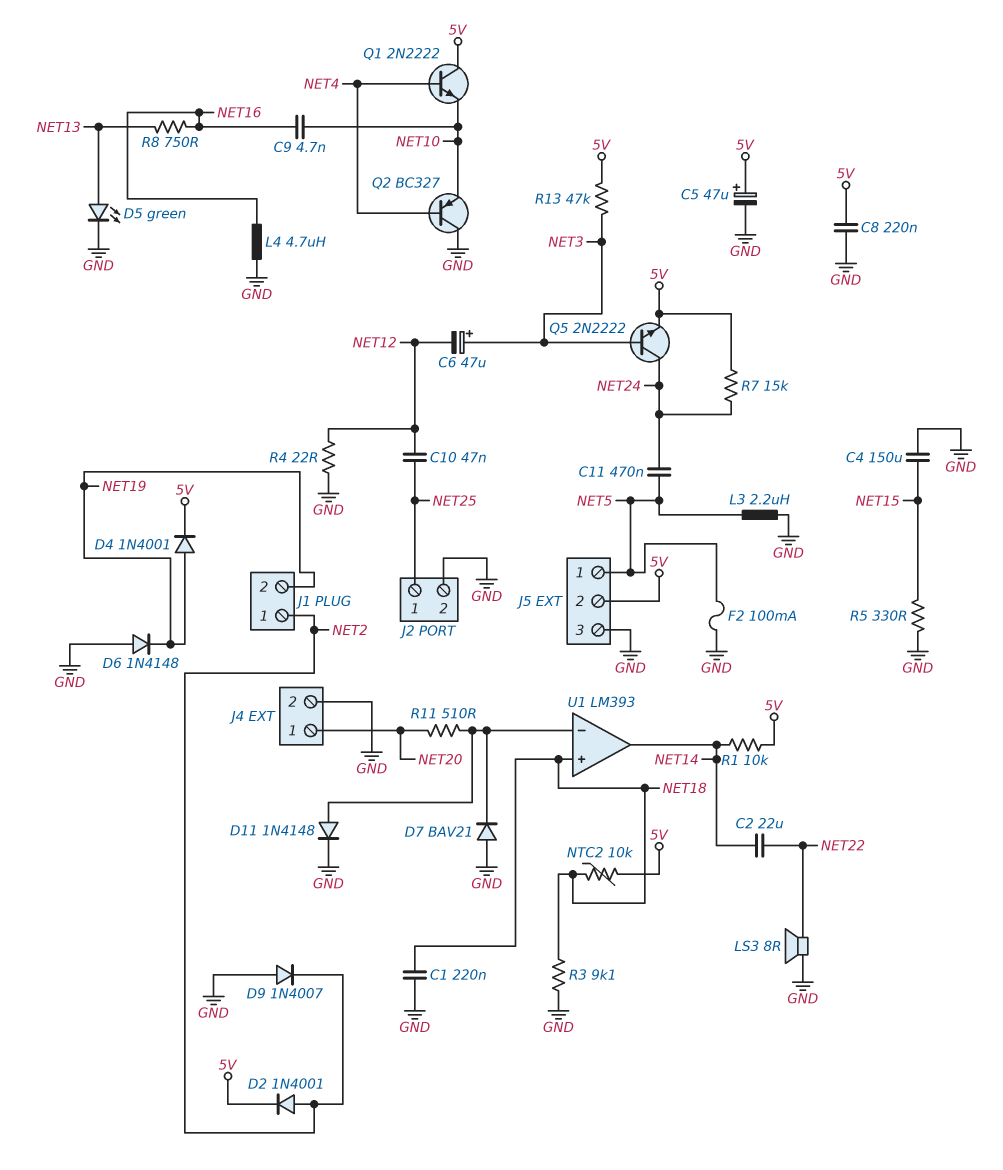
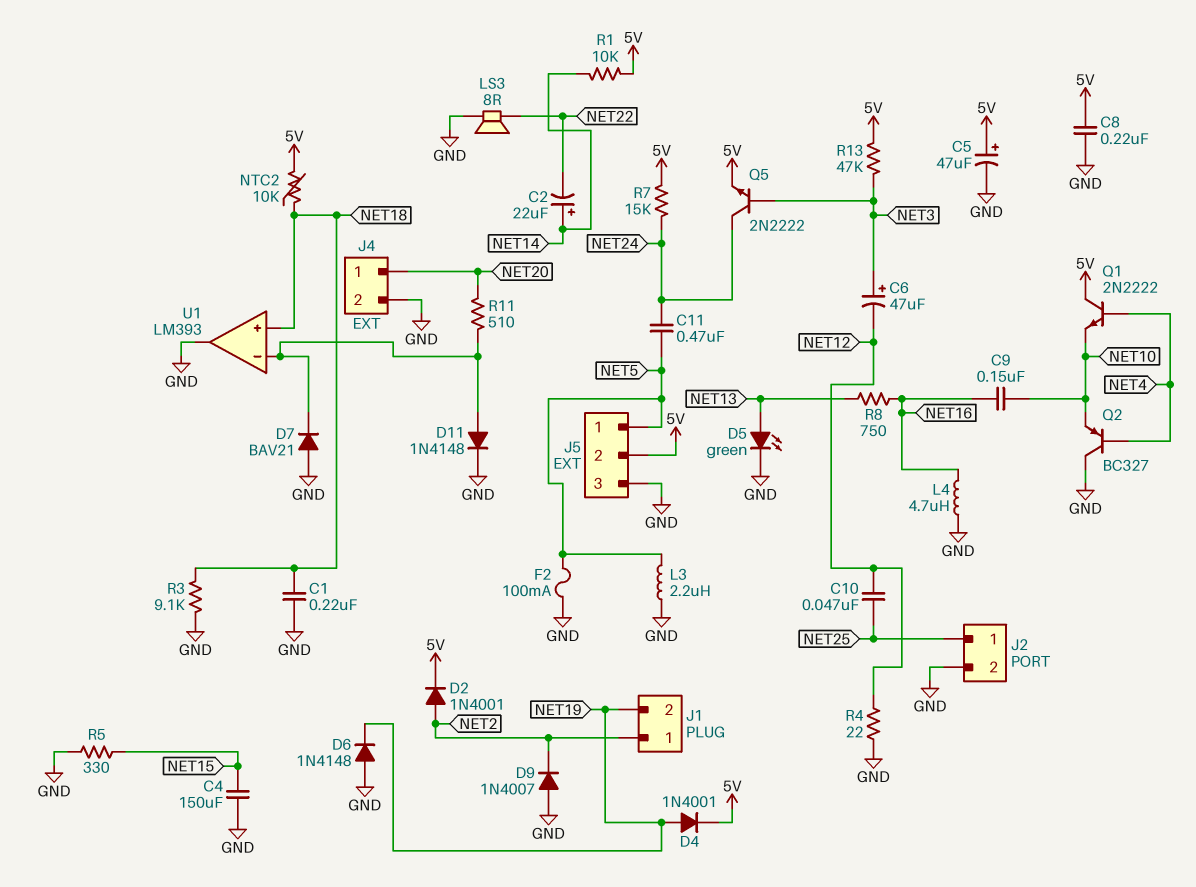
C2: 22uF (NET14, NET22) -> 22uF (plus NET14, minus NET22)
C9: 4.7nF (NET10, NET16) -> 150nF (NET10, NET16)
U1 pin out: NET14 -> GND

